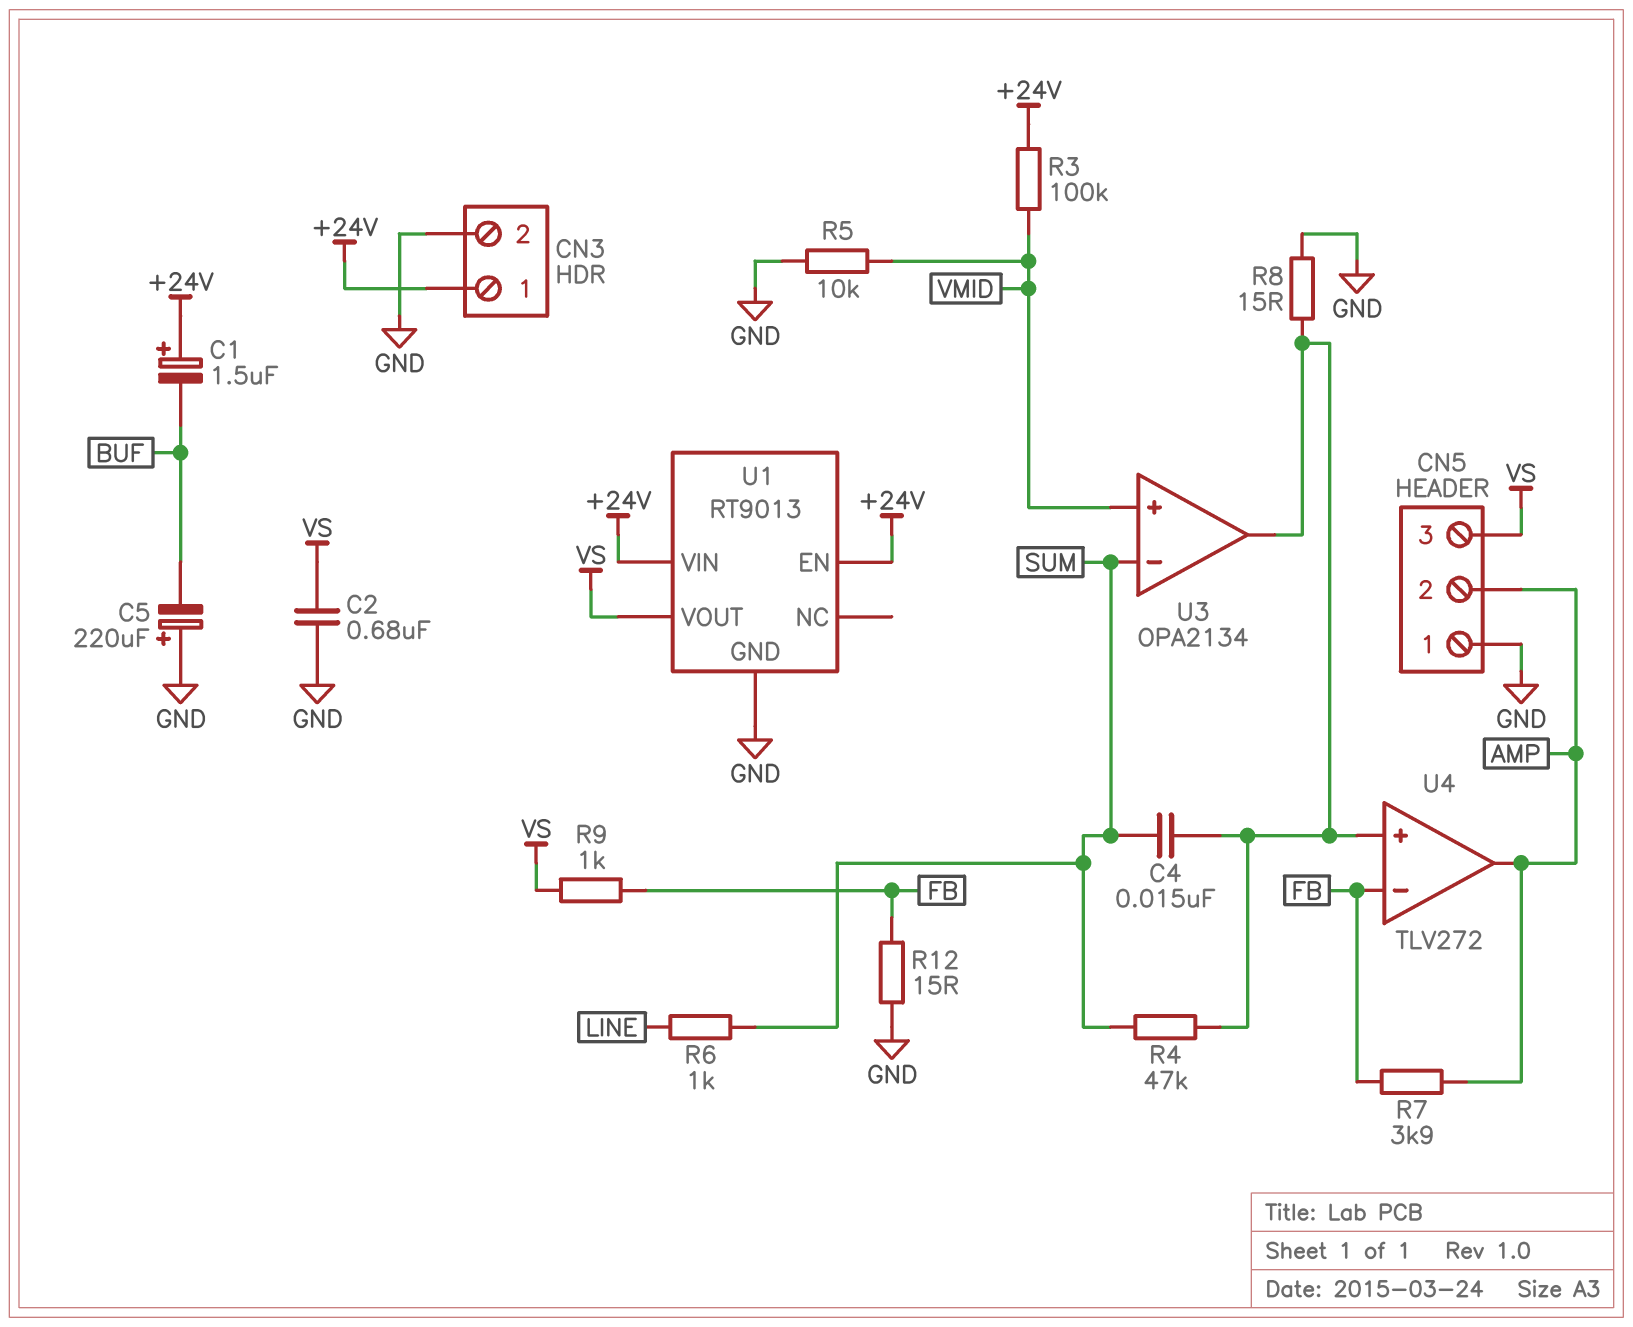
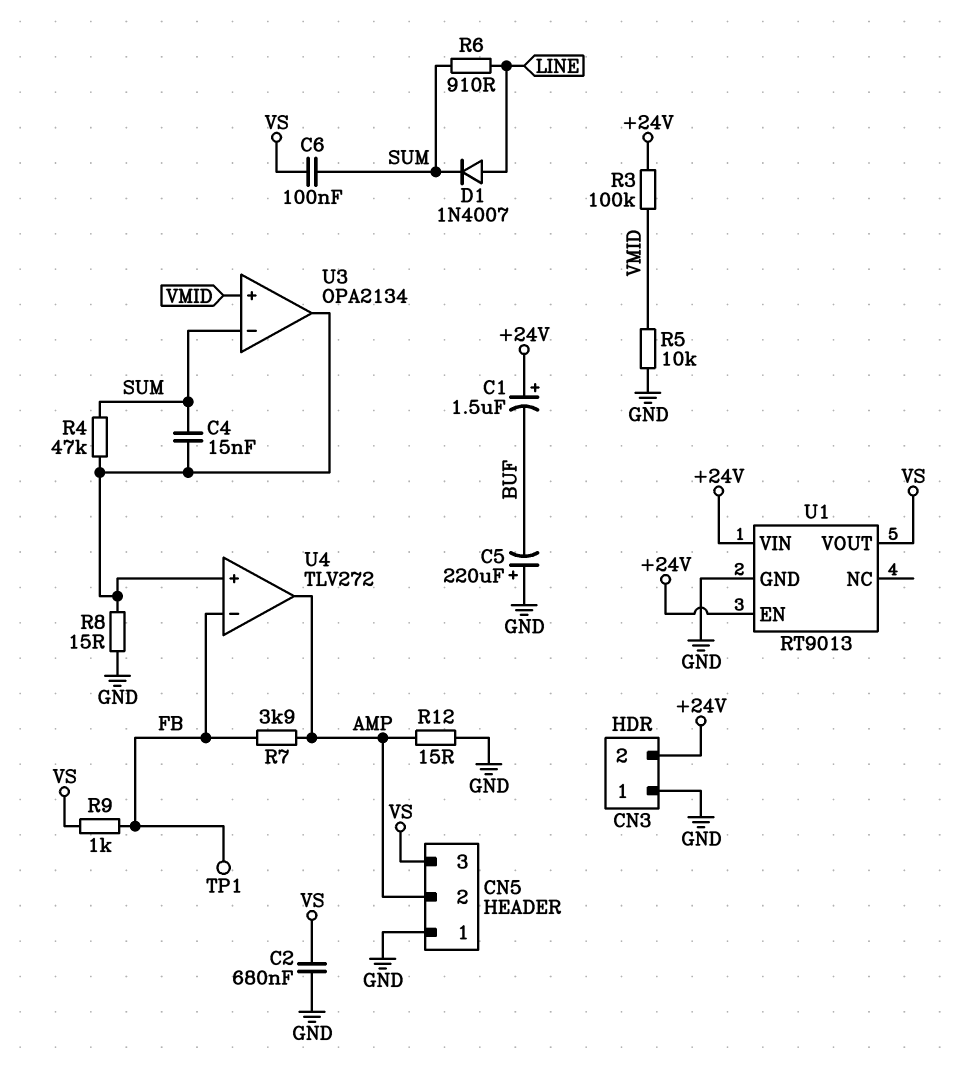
C6: none -> 100nF (SUM, VS)
CN3 pin 1: +24V -> GND
CN3 pin 2: GND -> +24V
D1: none -> diode 1N4007 (A LINE, K SUM)
R6: 1k (LINE, SUM) -> 910 (LINE, SUM)
R12: 15 (FB, GND) -> 15 (AMP, GND)
TP1: none -> test point (FB)

